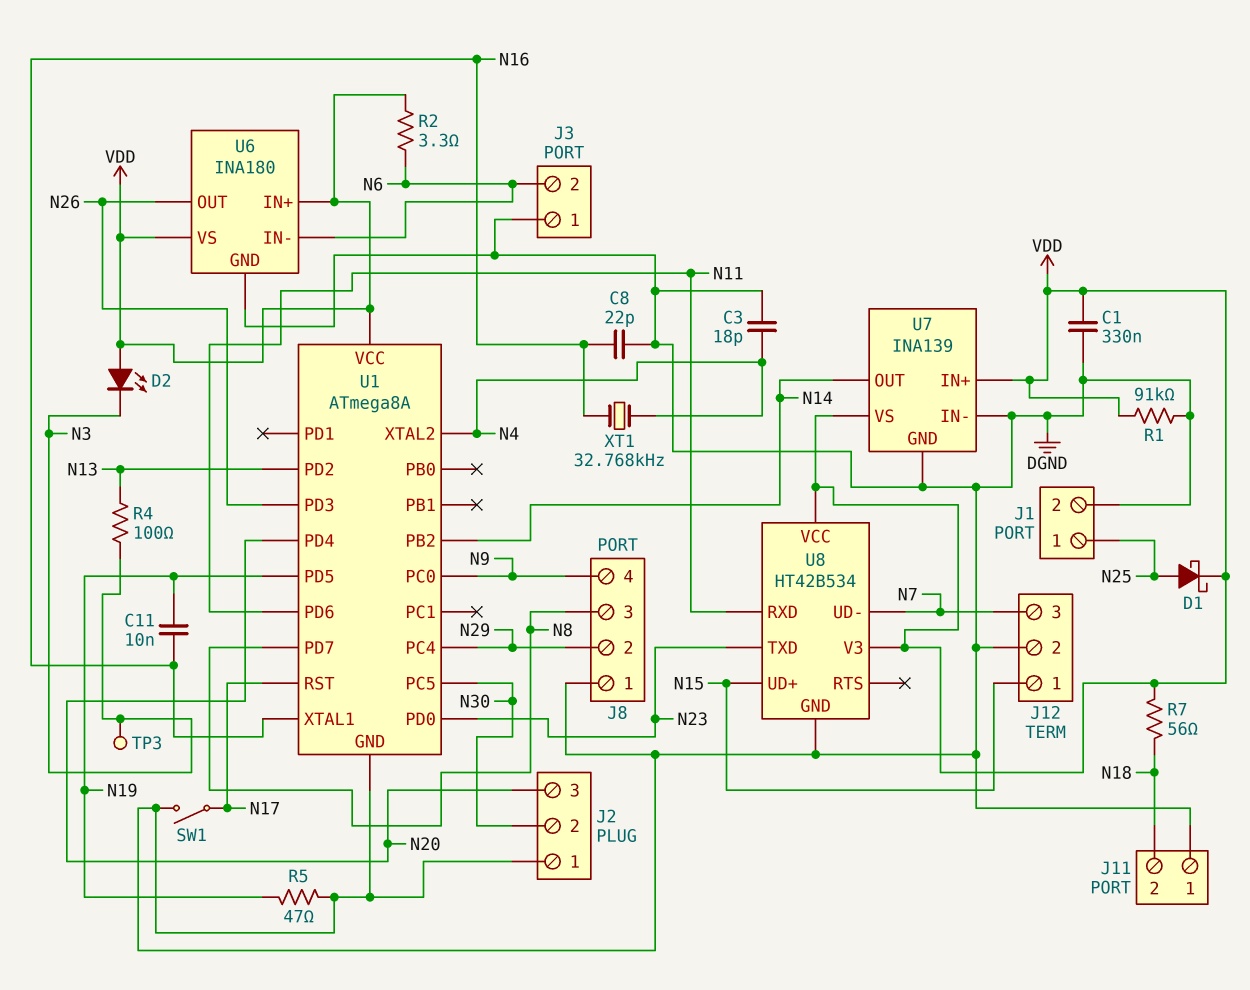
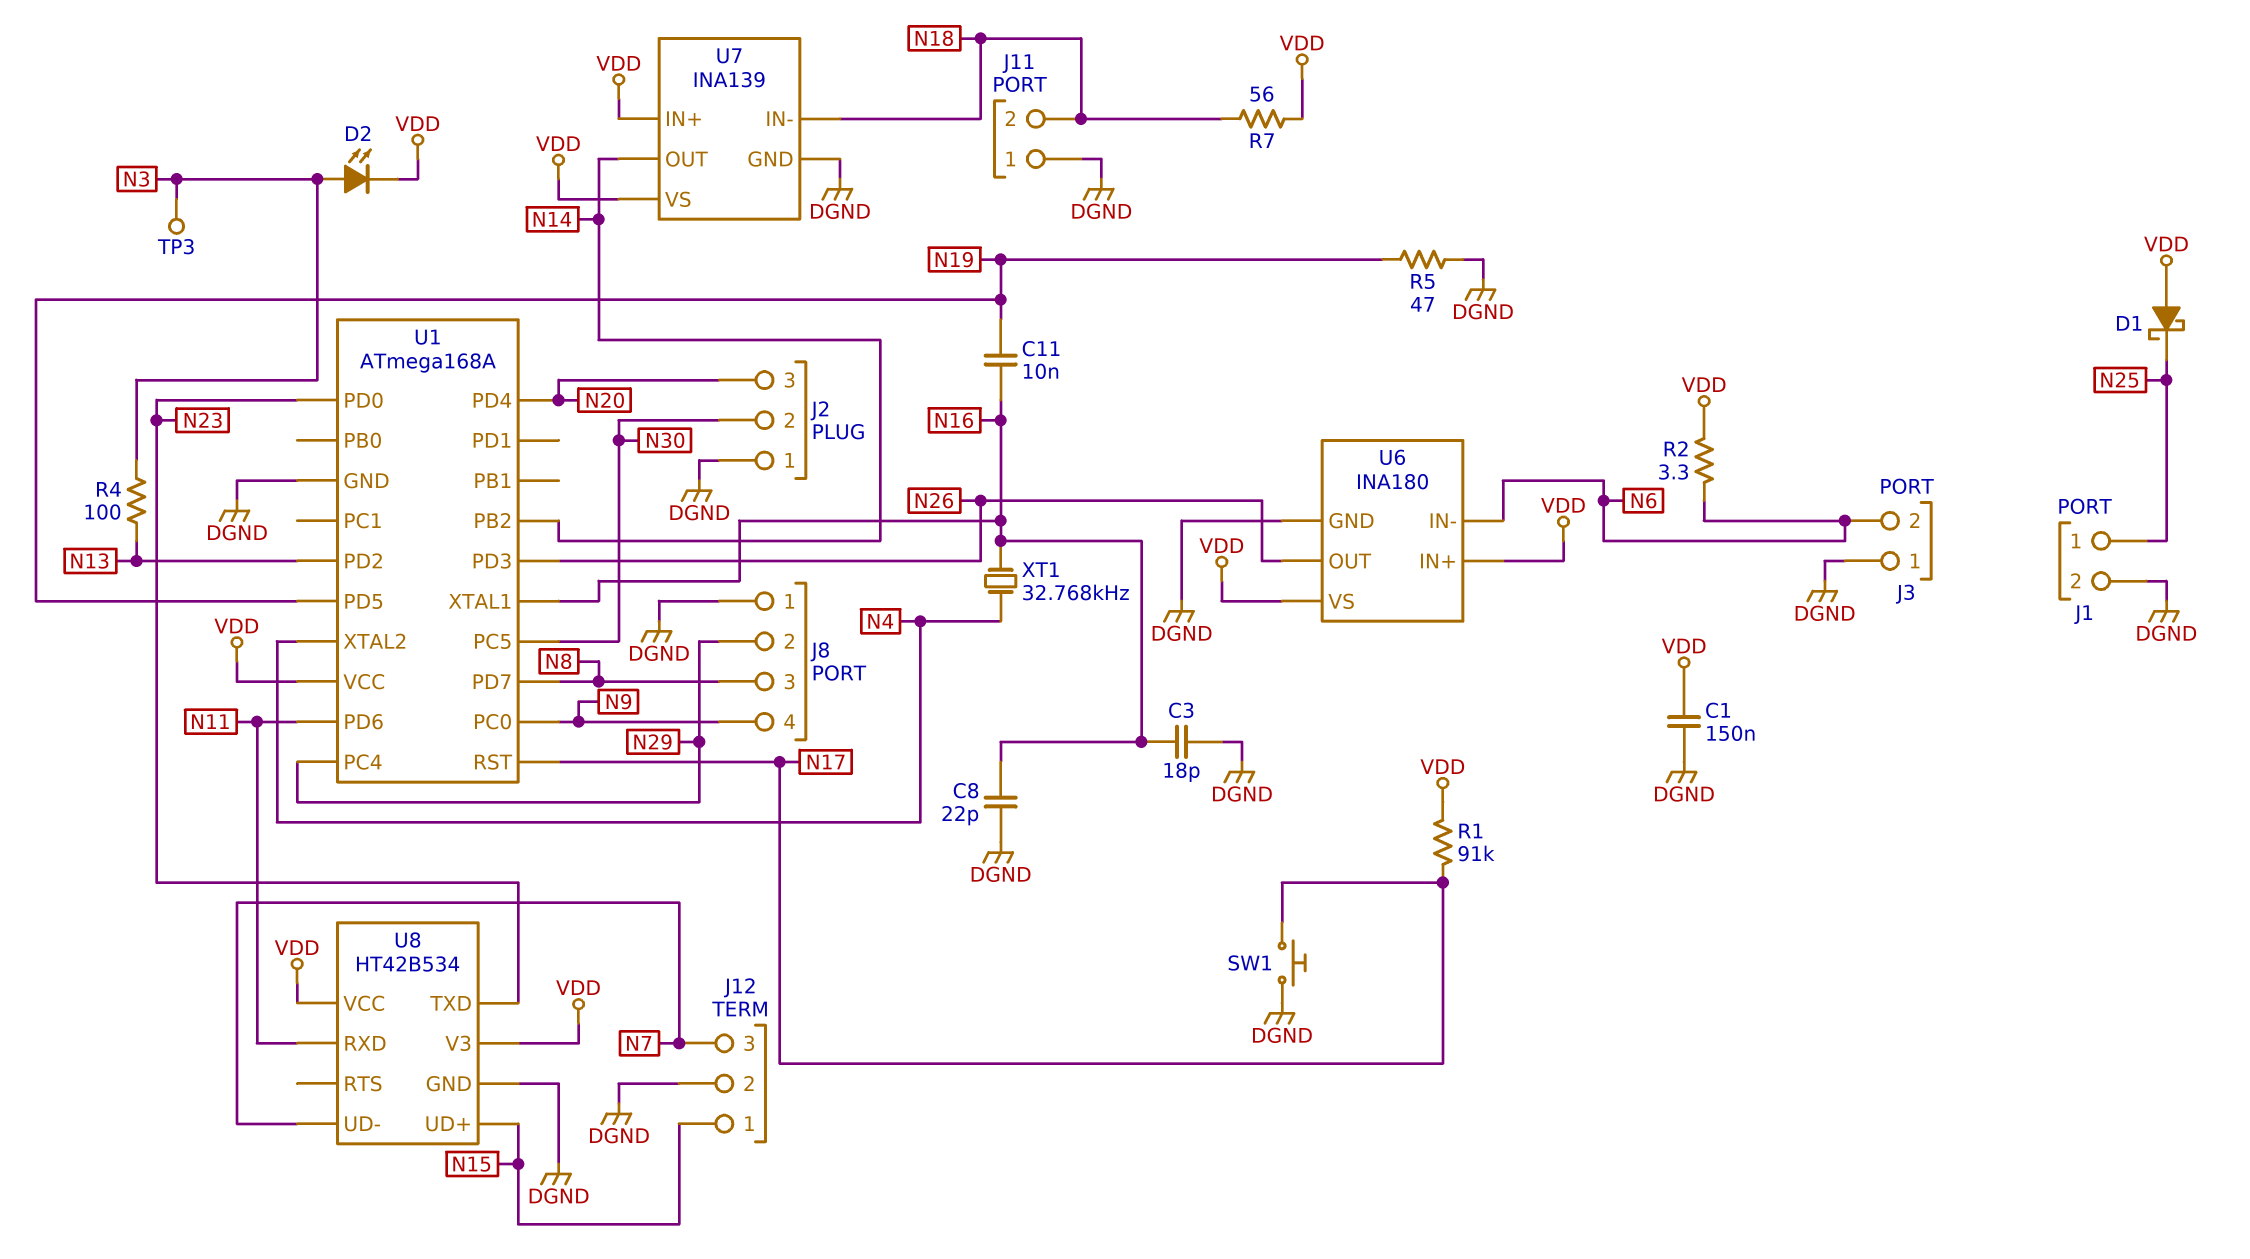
C1: 330nF (DGND, VDD) -> 150nF (DGND, VDD)
C3: 18pF (DGND, N4) -> 18pF (DGND, N16)
D1: schottky (A N25, K VDD) -> schottky (A VDD, K N25)
D2: LED (A VDD, K N3) -> LED (A N3, K VDD)
R1: 91k (DGND, VDD) -> 91k (N17, VDD)
SW1: switch (DGND, N17) -> button (DGND, N17)
U1: ATmega8A -> ATmega168A
U7 pin IN-: DGND -> N18

